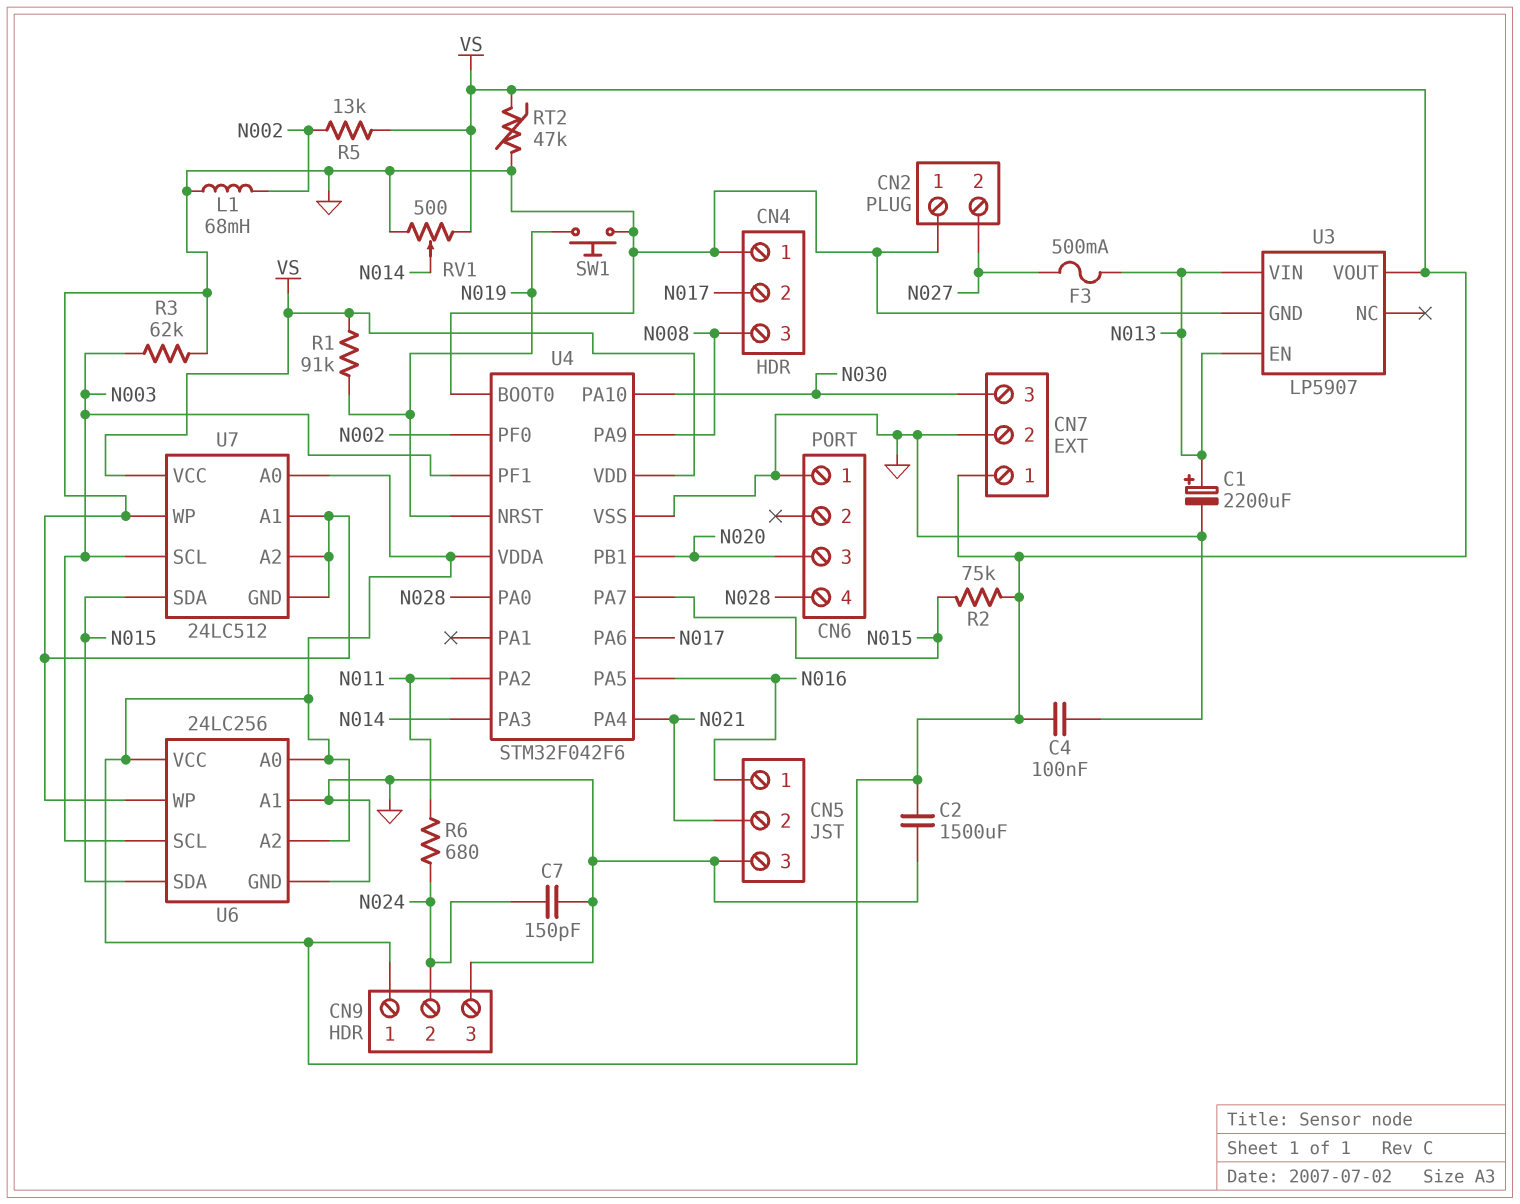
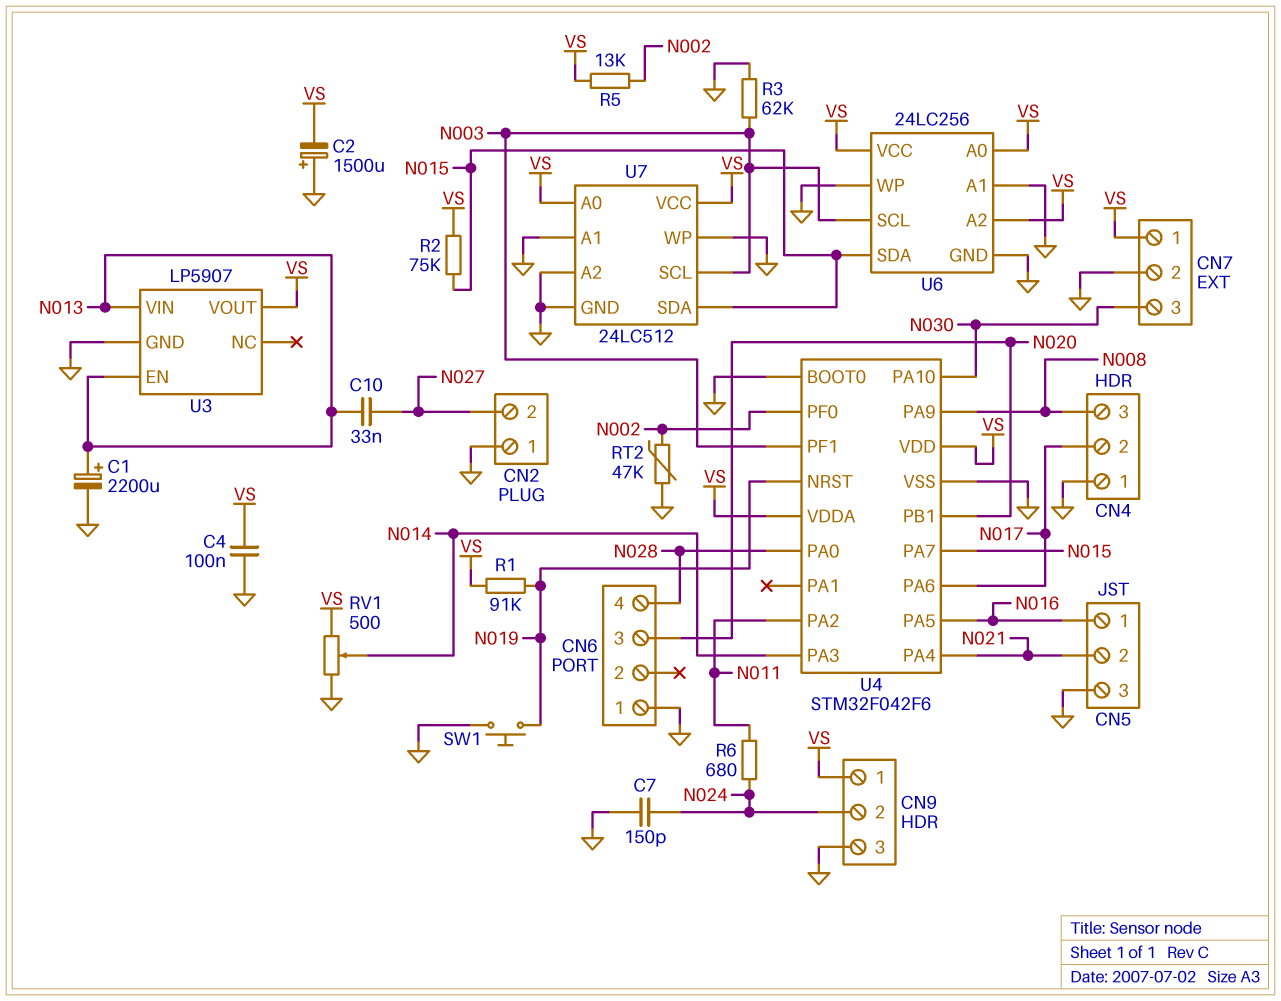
C2: 1500uF (GND, VS) -> 1500uF (plus GND, minus VS)
C10: none -> 33nF (N013, N027)
F3: 500mA (N013, N027) -> none
L1: 68mH (GND, N002) -> none
RT2: 47k (GND, VS) -> 47k (GND, N002)

